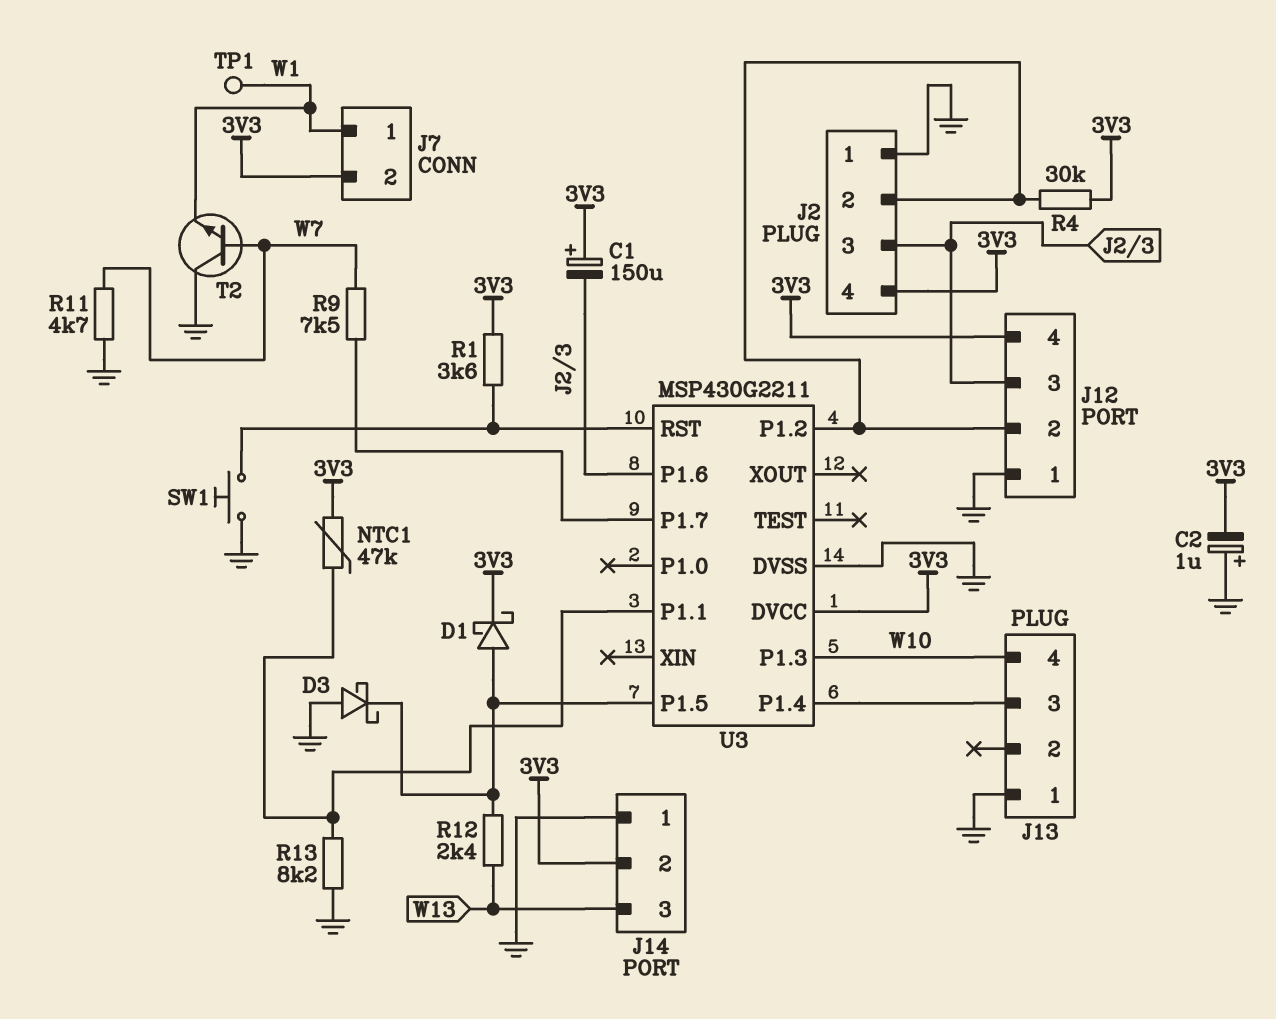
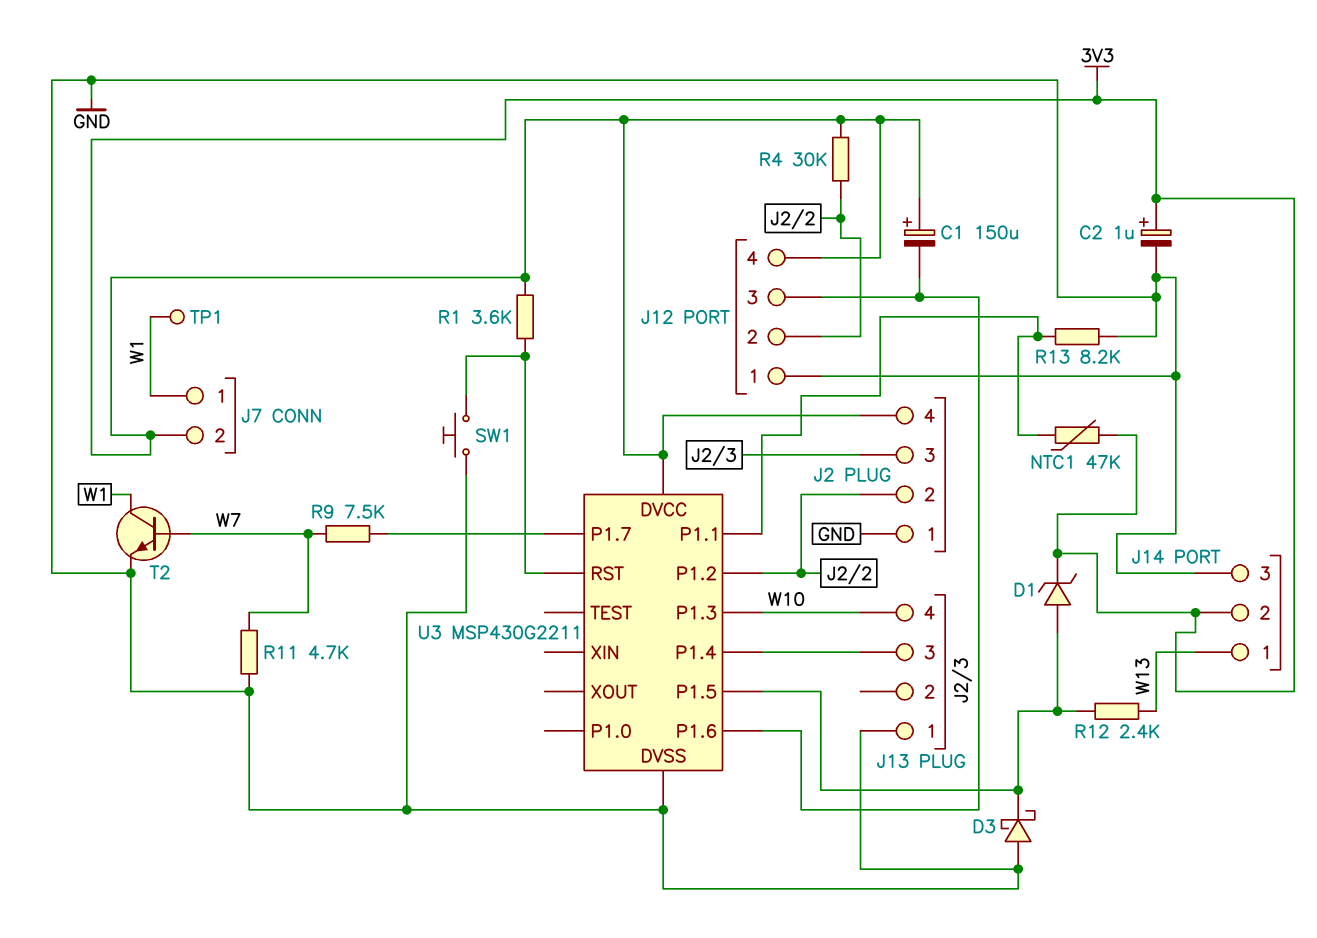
C2: 1uF (plus GND, minus 3V3) -> 1uF (plus 3V3, minus GND)
D1: schottky (A U3/P1.5, K 3V3) -> zener (A U3/P1.5, K 3V3)
J14 pin 1: GND -> W13
J14 pin 3: W13 -> GND
T2: NPN (B W7, C GND, E W1) -> NPN (B W7, C W1, E GND)

